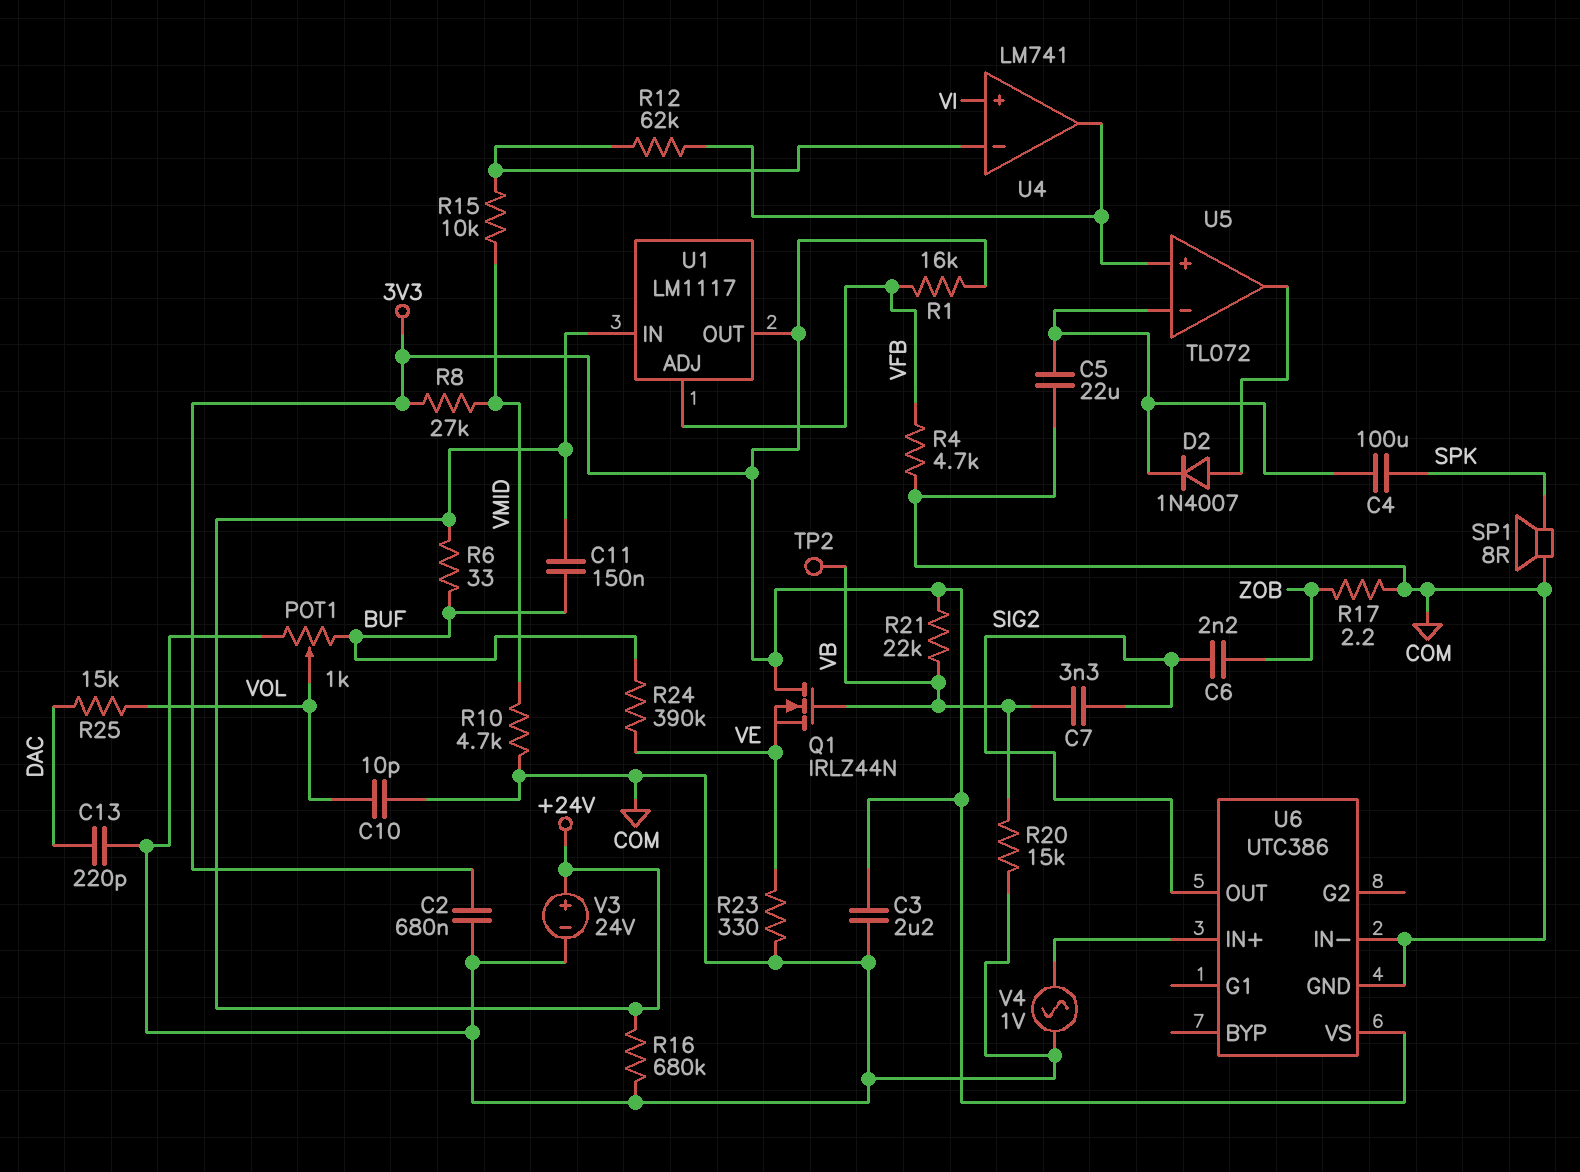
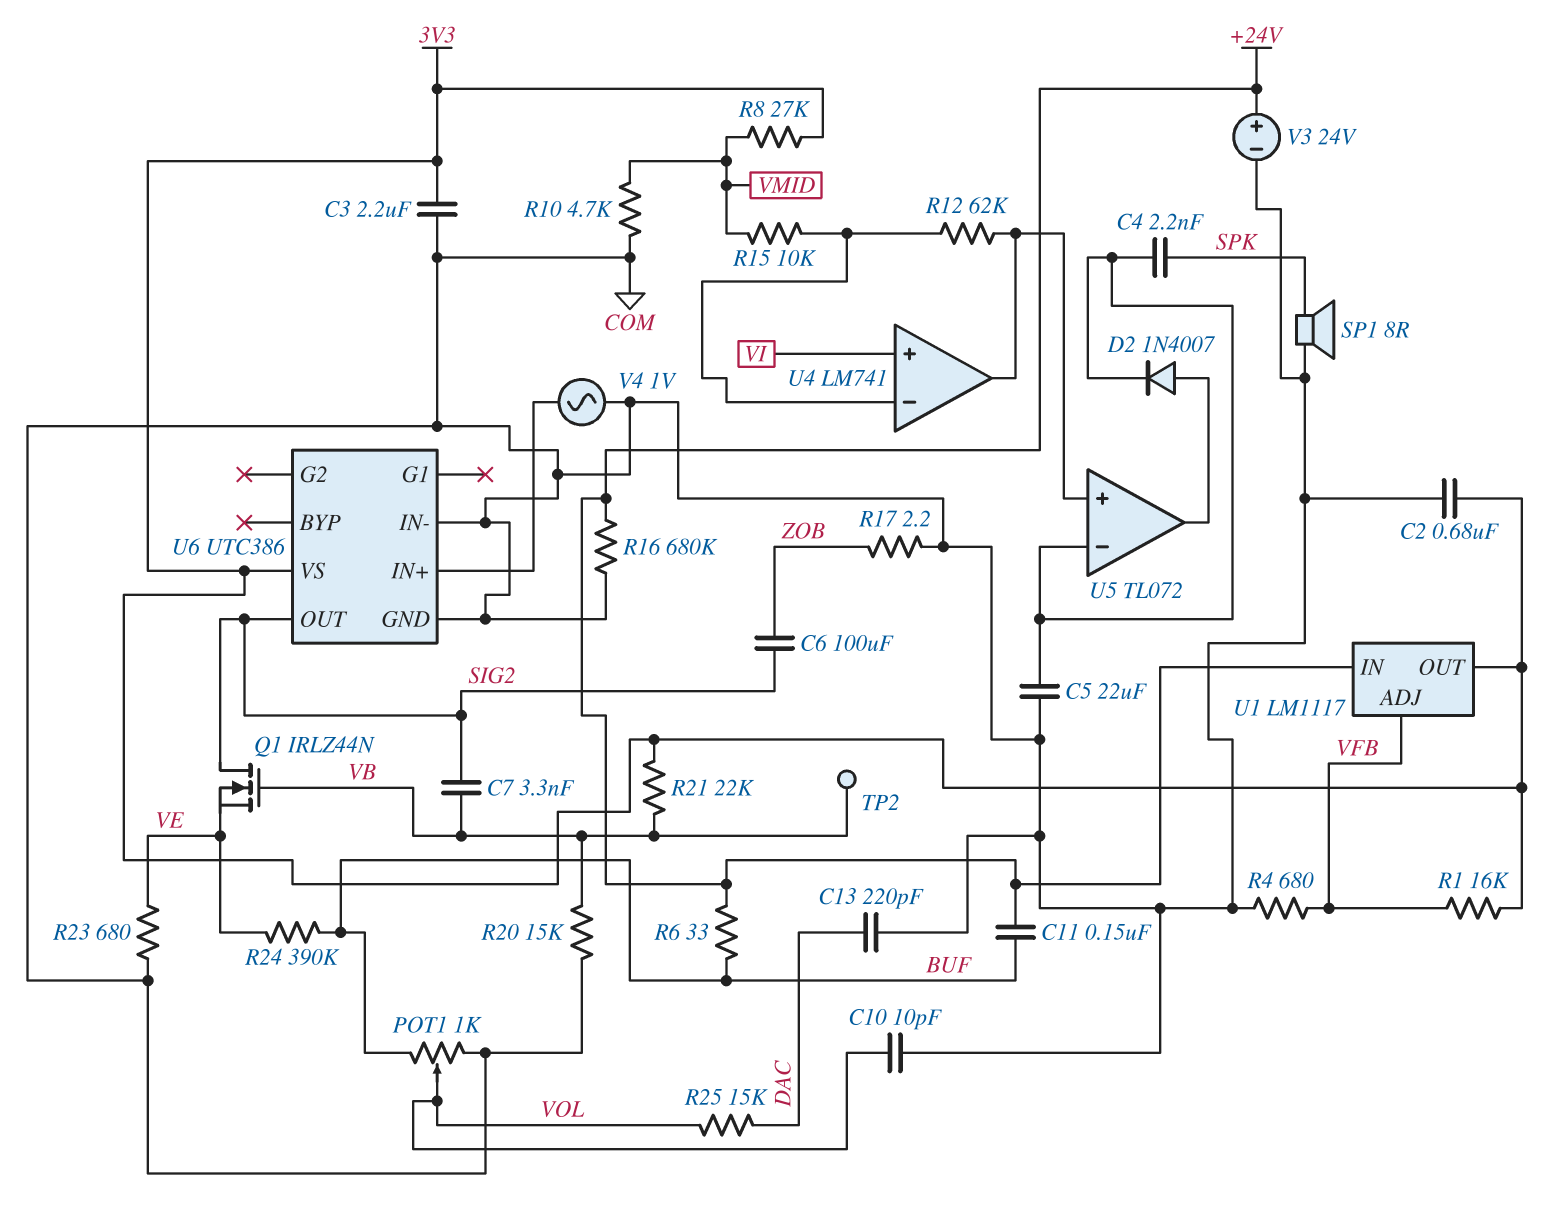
C4: 100uF (SPK, U5/in-) -> 2.2nF (SPK, U5/in-)
C6: 2.2nF (SIG2, ZOB) -> 100uF (SIG2, ZOB)
Q1: NMOS IRLZ44N (G VB, D 3V3, S VE) -> NMOS IRLZ44N (G VB, D SIG2, S VE)
R4: 4.7k (COM, VFB) -> 680 (COM, VFB)
R23: 330 (COM, VE) -> 680 (COM, VE)

